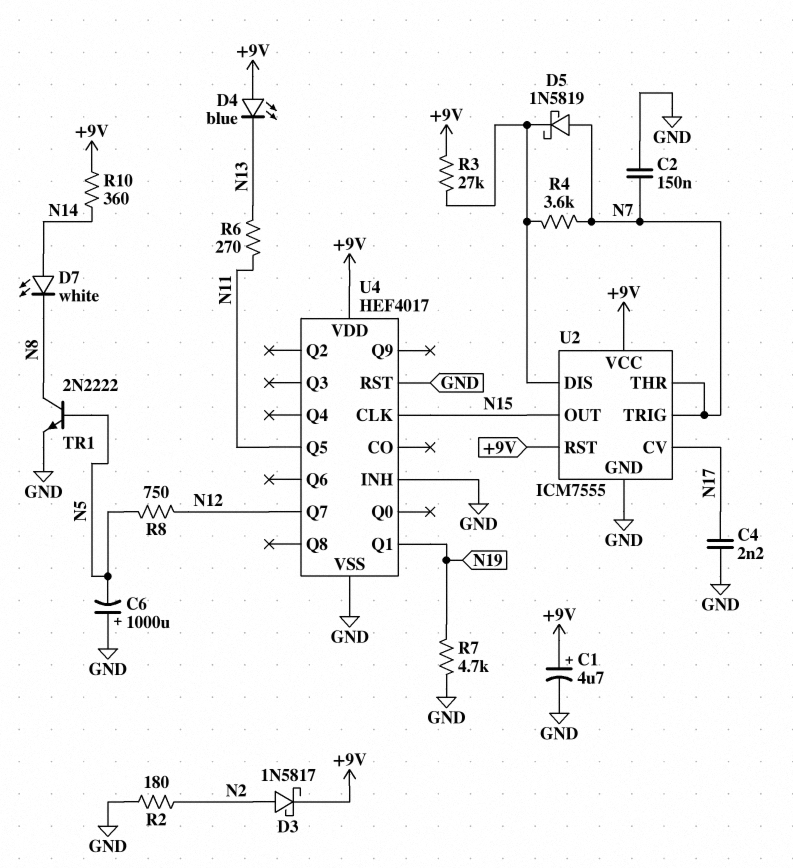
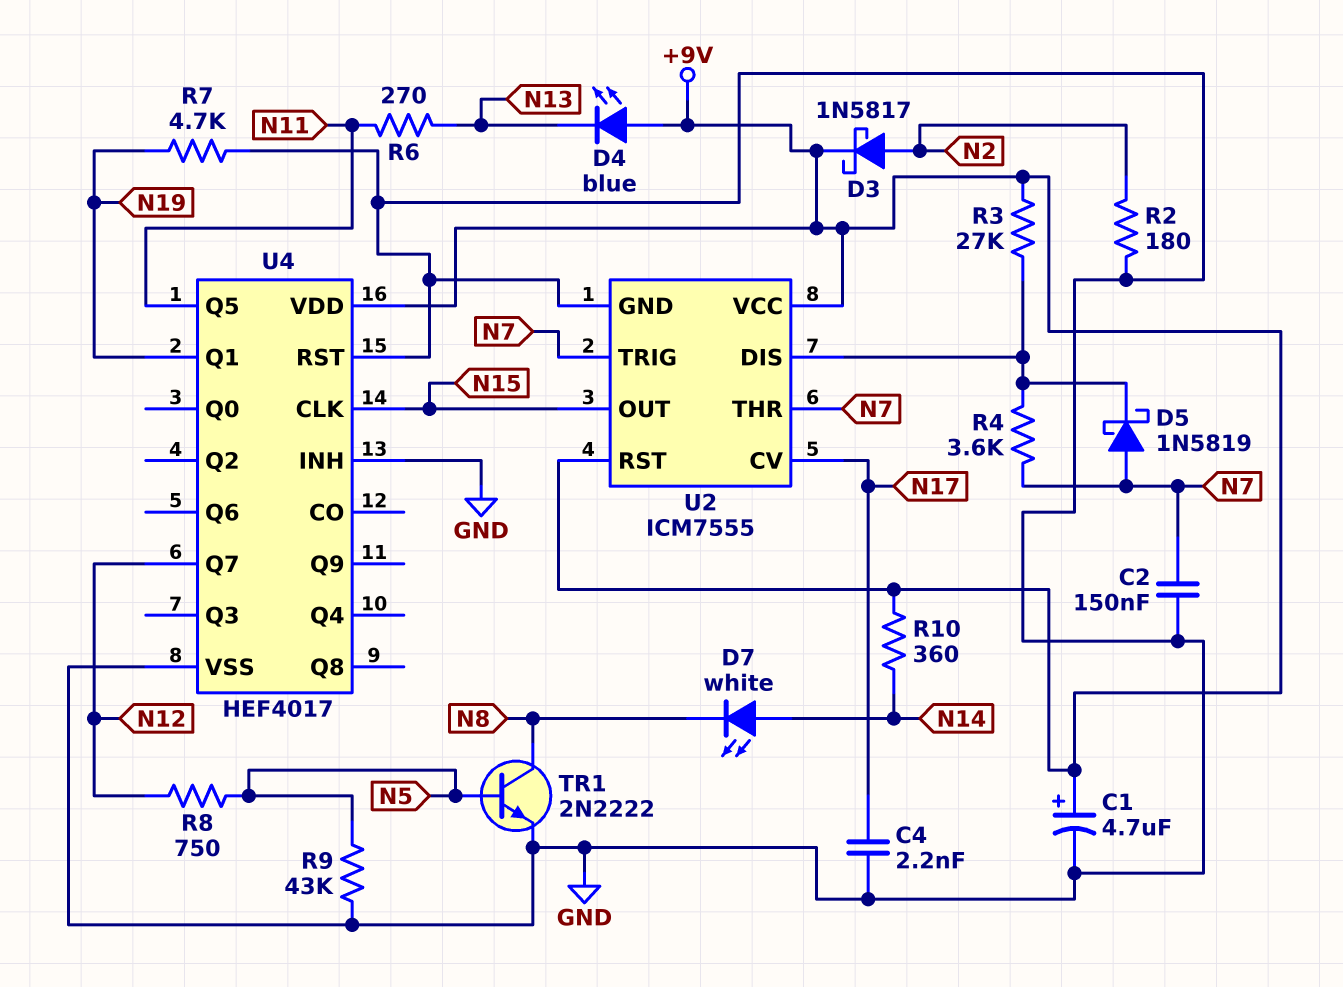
C6: 1000uF (plus GND, minus N5) -> none
R9: none -> 43k (GND, N5)

